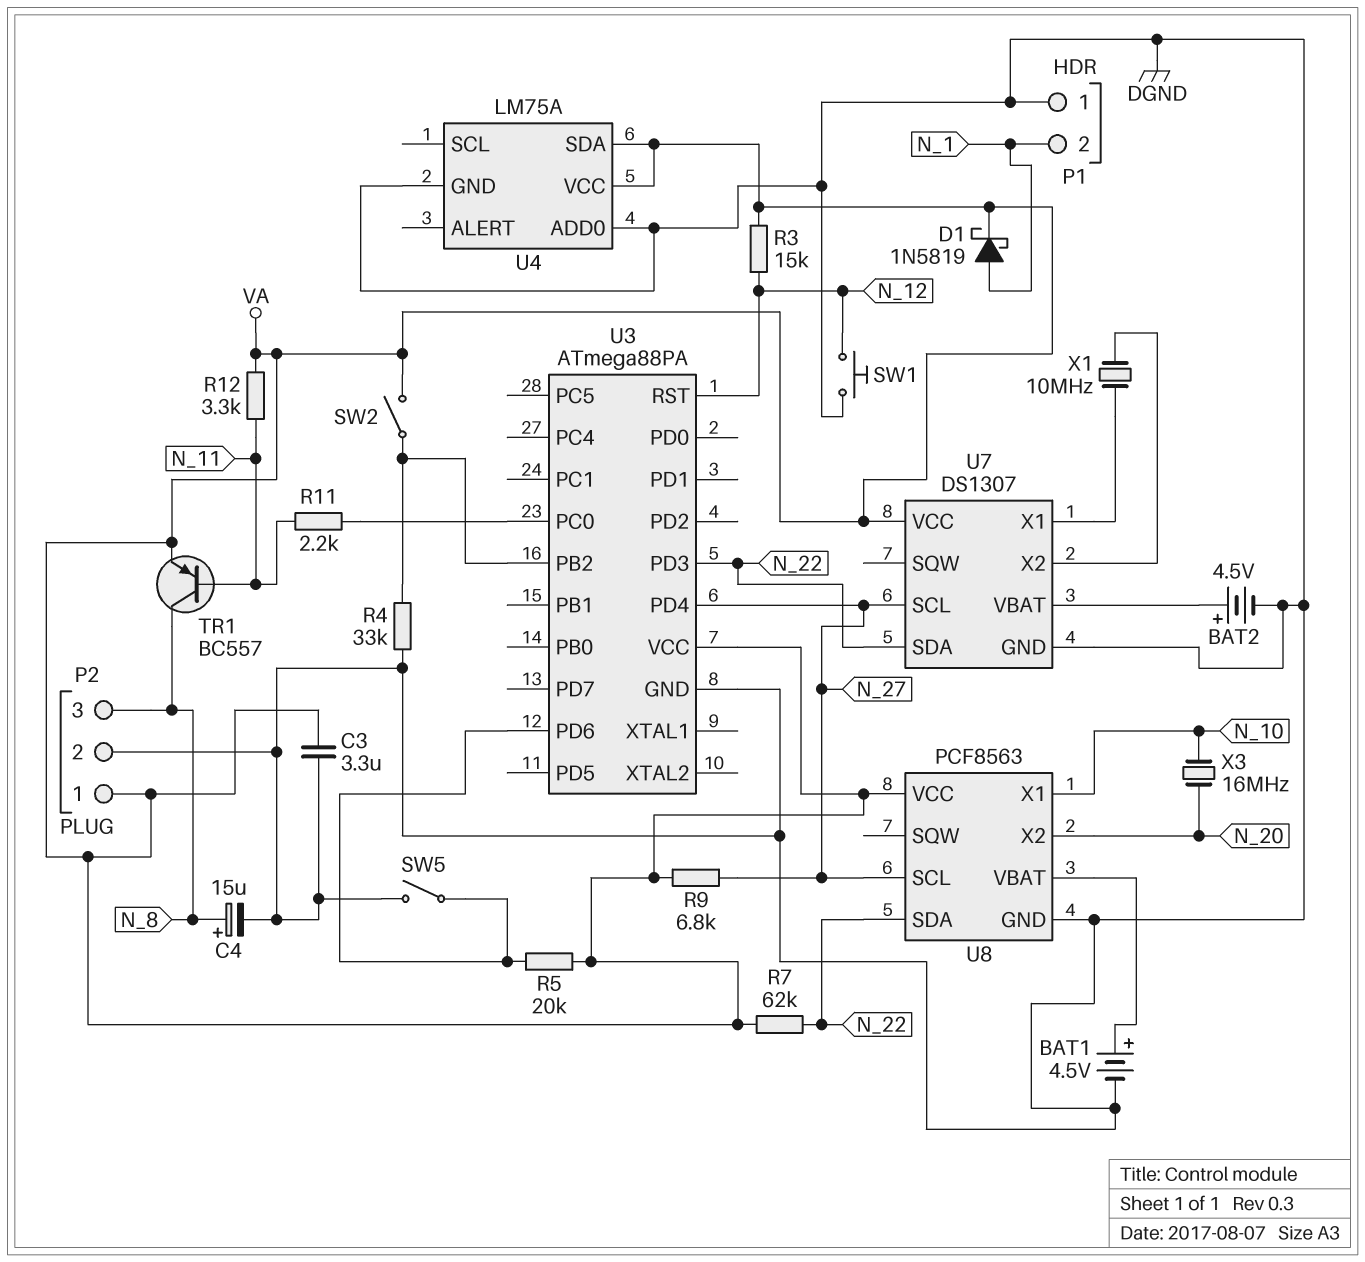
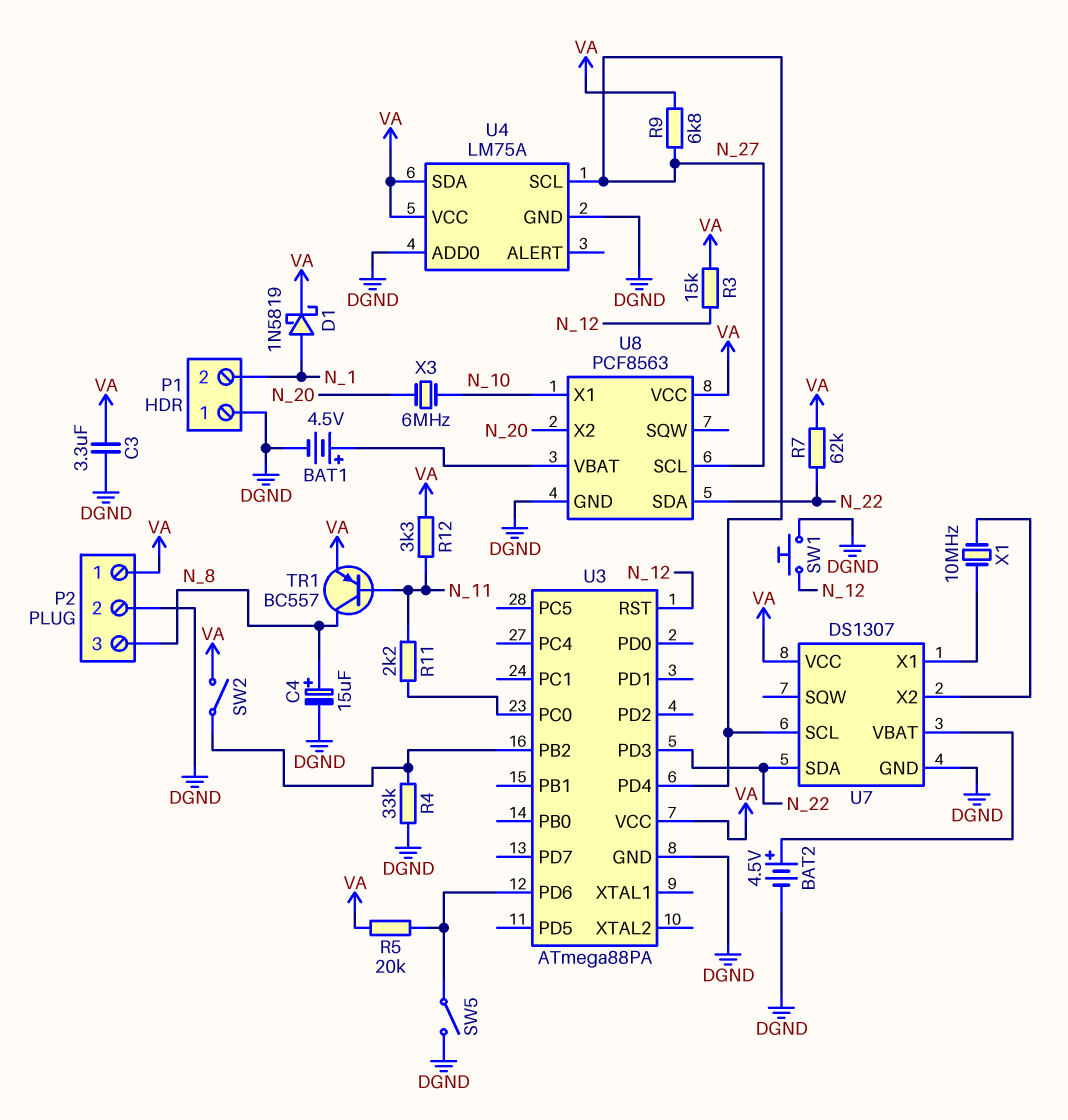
U4 pin SCL: none -> N_27
X3: 16MHz (N_10, N_20) -> 6MHz (N_10, N_20)

